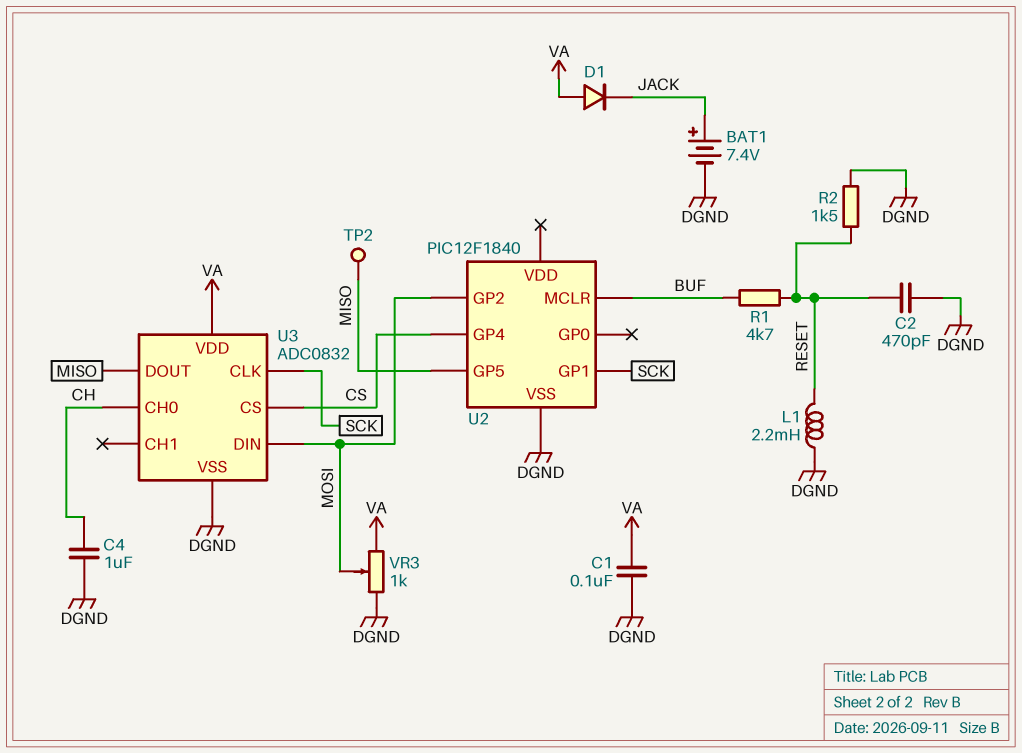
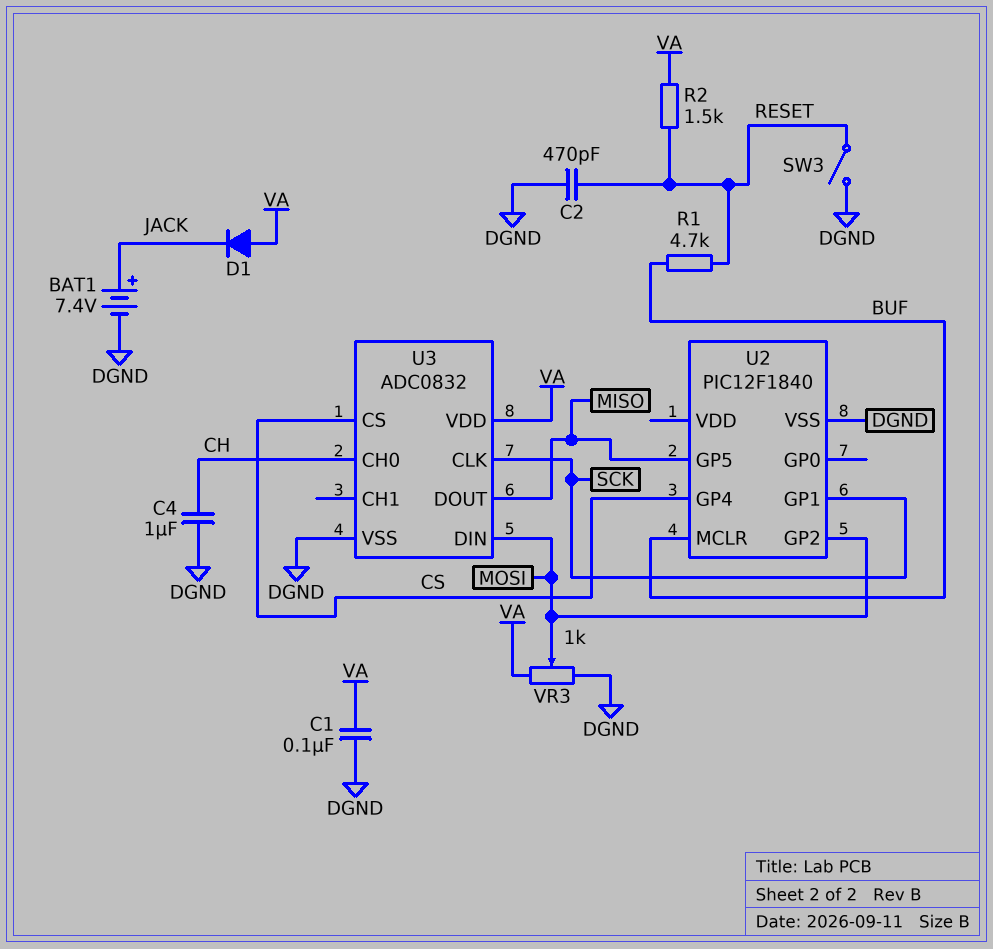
L1: 2.2mH (DGND, RESET) -> none
R2: 1.5k (DGND, RESET) -> 1.5k (RESET, VA)
SW3: none -> switch (DGND, RESET)
TP2: test point (MISO) -> none

